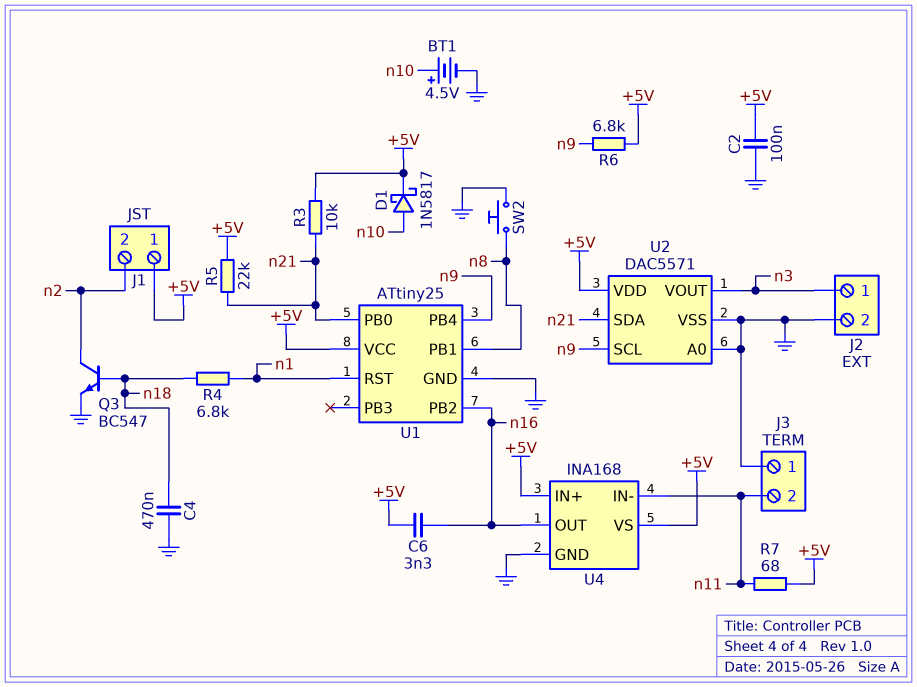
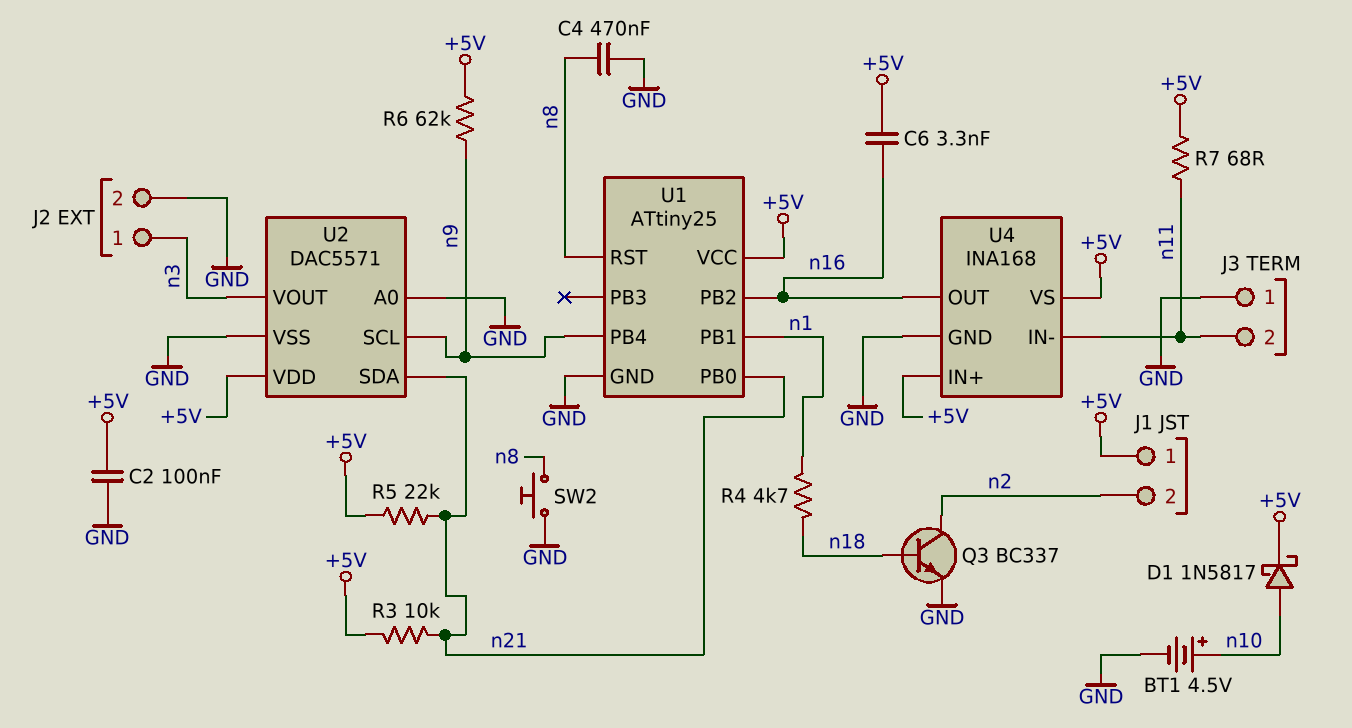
C4: 470nF (GND, n18) -> 470nF (GND, n8)
Q3: NPN BC547 (B n18, C n2, E GND) -> NPN BC337 (B n18, C n2, E GND)
R4: 6.8k (n1, n18) -> 4.7k (n1, n18)
R6: 6.8k (+5V, n9) -> 62k (+5V, n9)
U1 pin PB1: n8 -> n1
U1 pin RST: n1 -> n8

